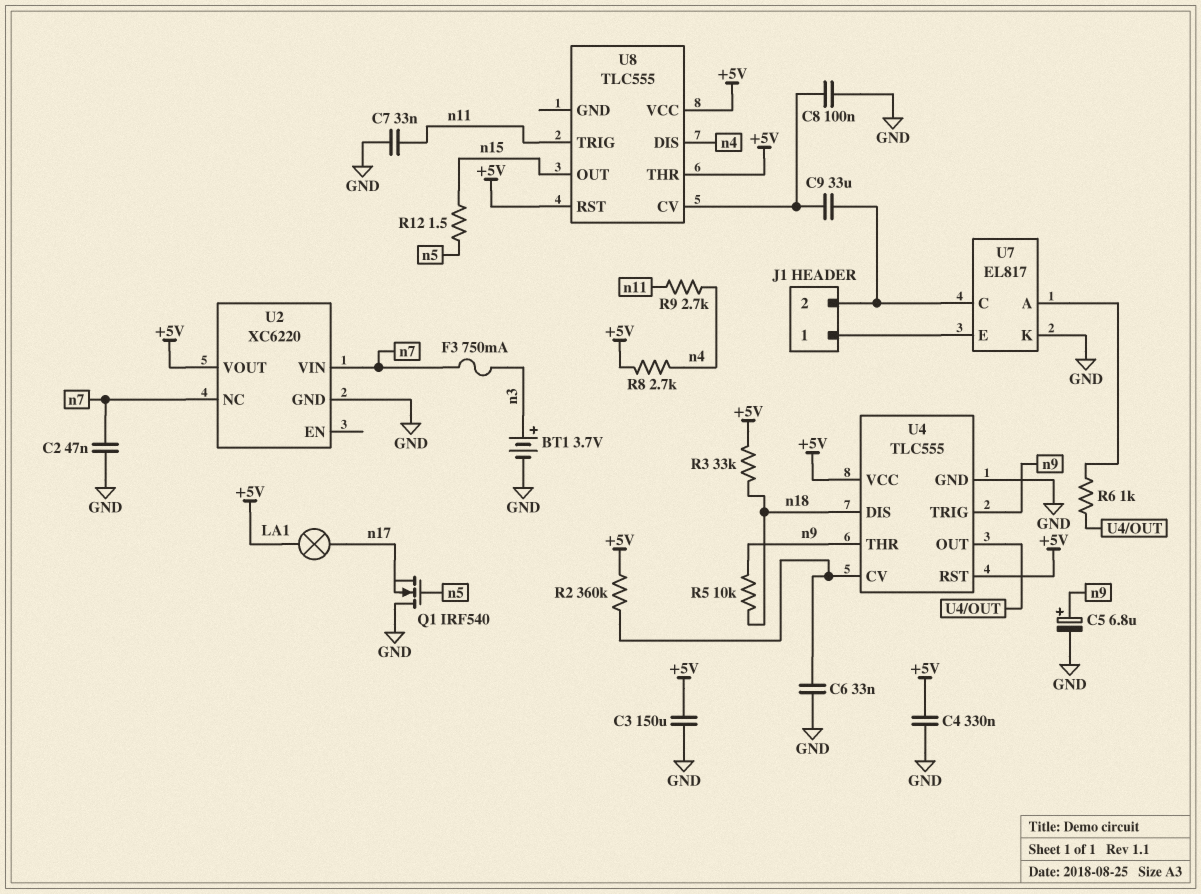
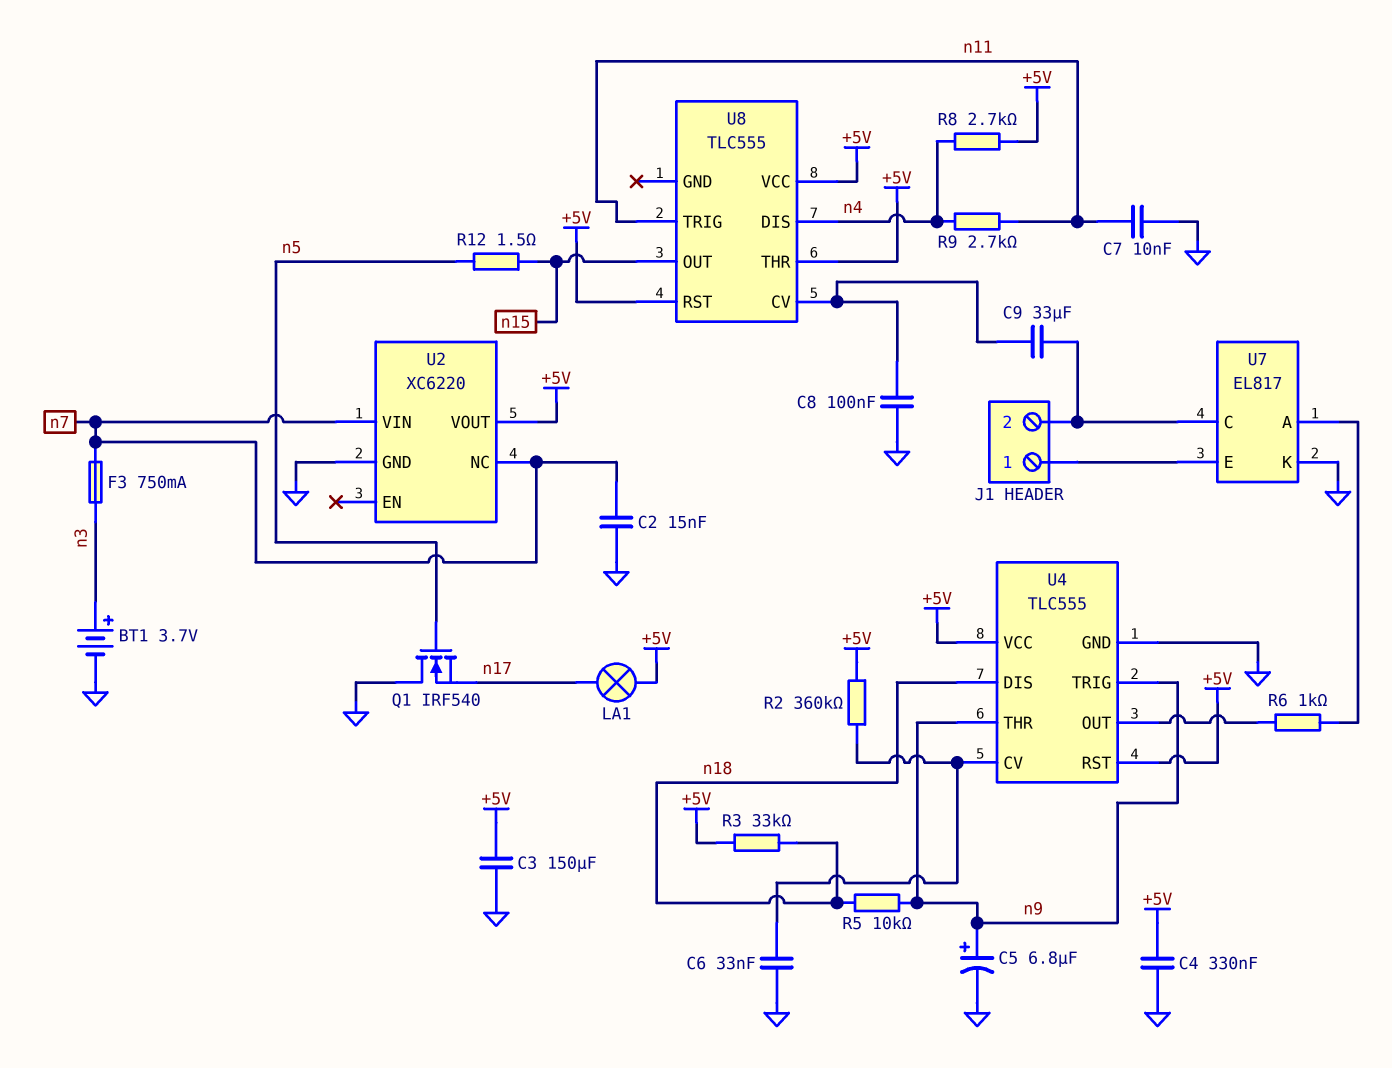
C2: 47nF (GND, n7) -> 15nF (GND, n7)
C7: 33nF (GND, n11) -> 10nF (GND, n11)

